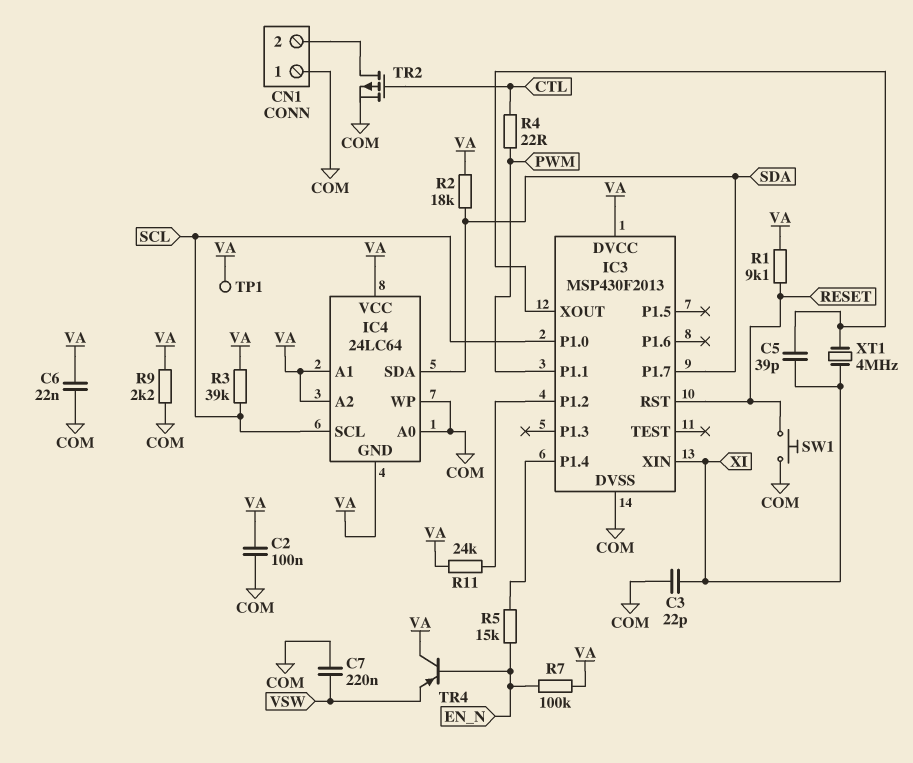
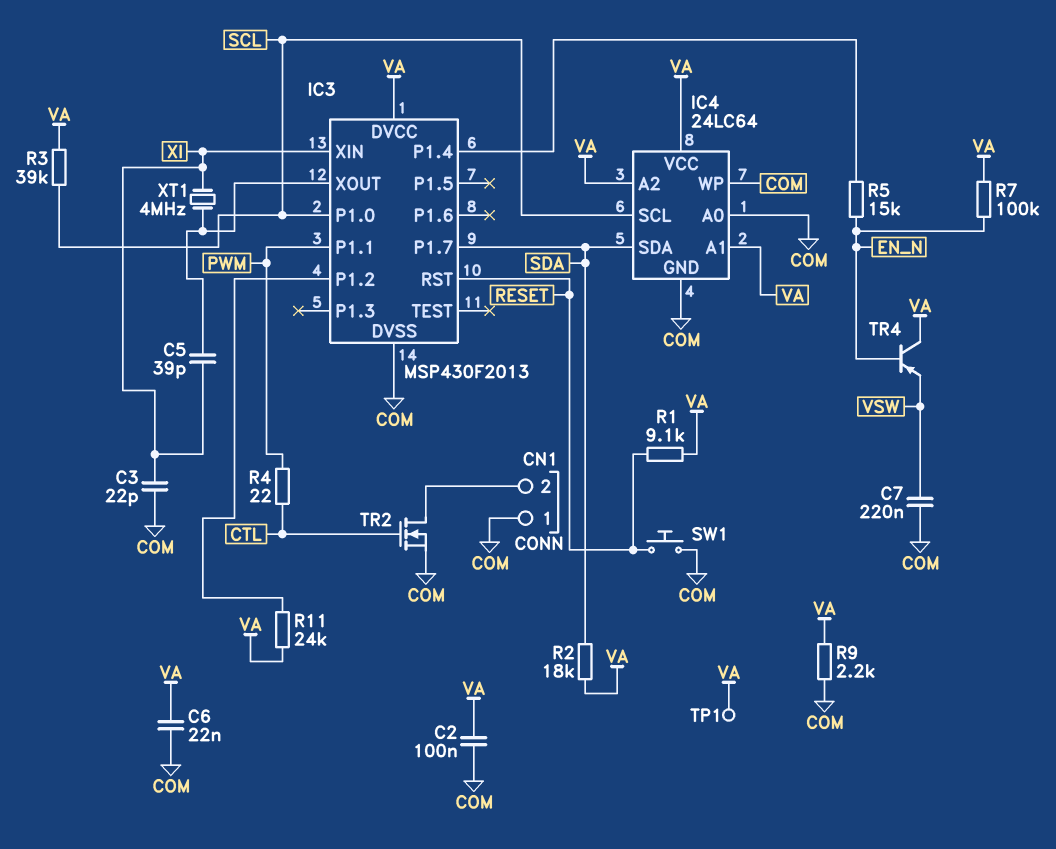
IC4 pin GND: VA -> COM
TR2: PMOS (G CTL, D CN1/2, S COM) -> NMOS (G CTL, D CN1/2, S COM)

